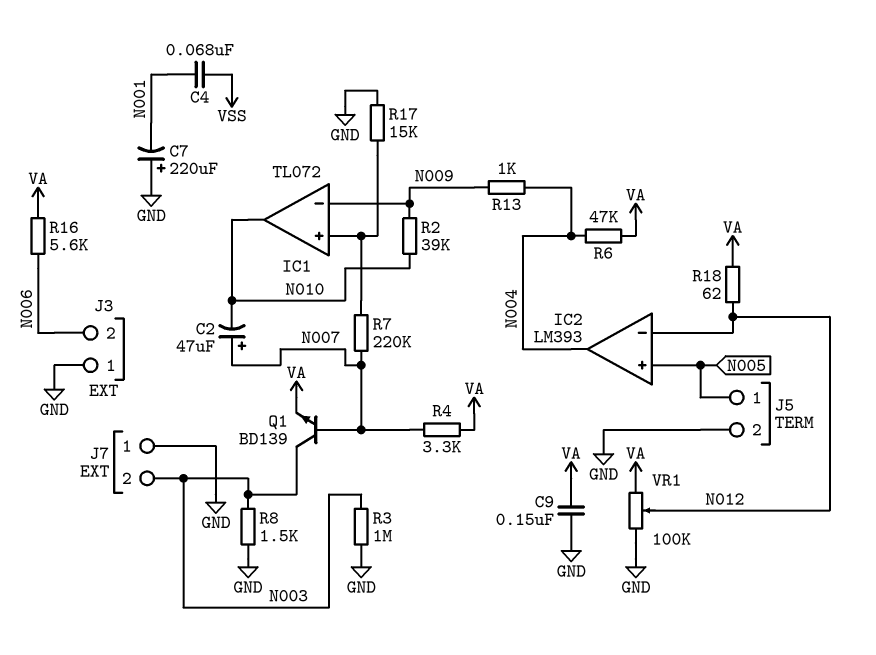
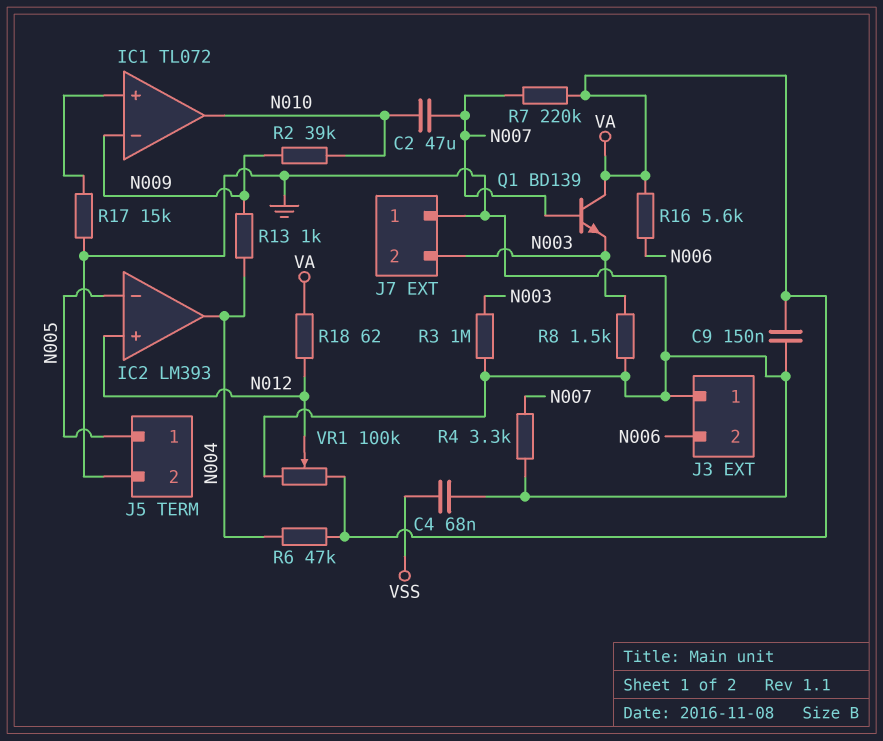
C2: 47uF (plus N007, minus N010) -> 47uF (N007, N010)
C4: 68nF (N001, VSS) -> 68nF (GND, VSS)
C7: 220uF (plus GND, minus N001) -> none
IC2 pin in+: N005 -> N012
IC2 pin in-: N012 -> N005
Q1: NPN BD139 (B N007, C N003, E VA) -> NPN BD139 (B N007, C VA, E N003)
R4: 3.3k (N007, VA) -> 3.3k (GND, N007)
R7: 220k (IC1/in+, N007) -> 220k (N007, VA)

